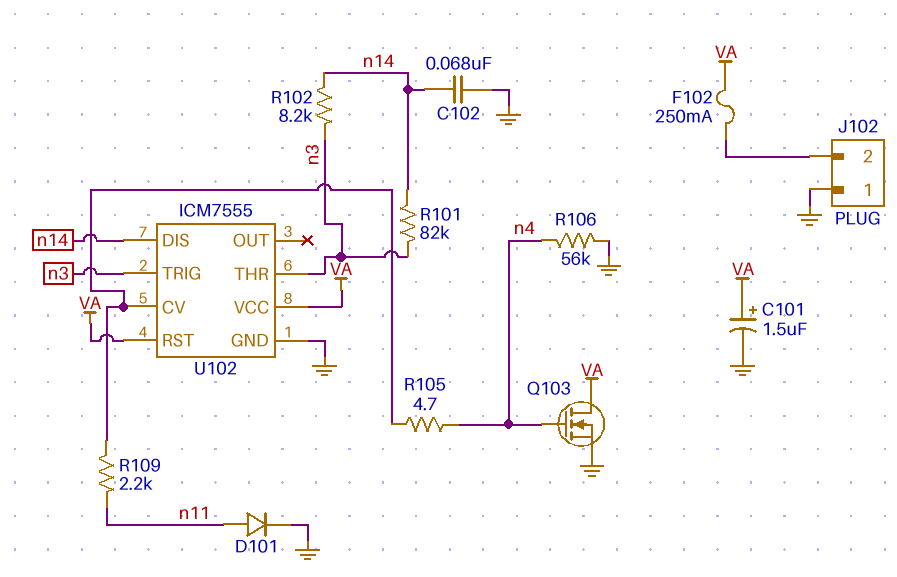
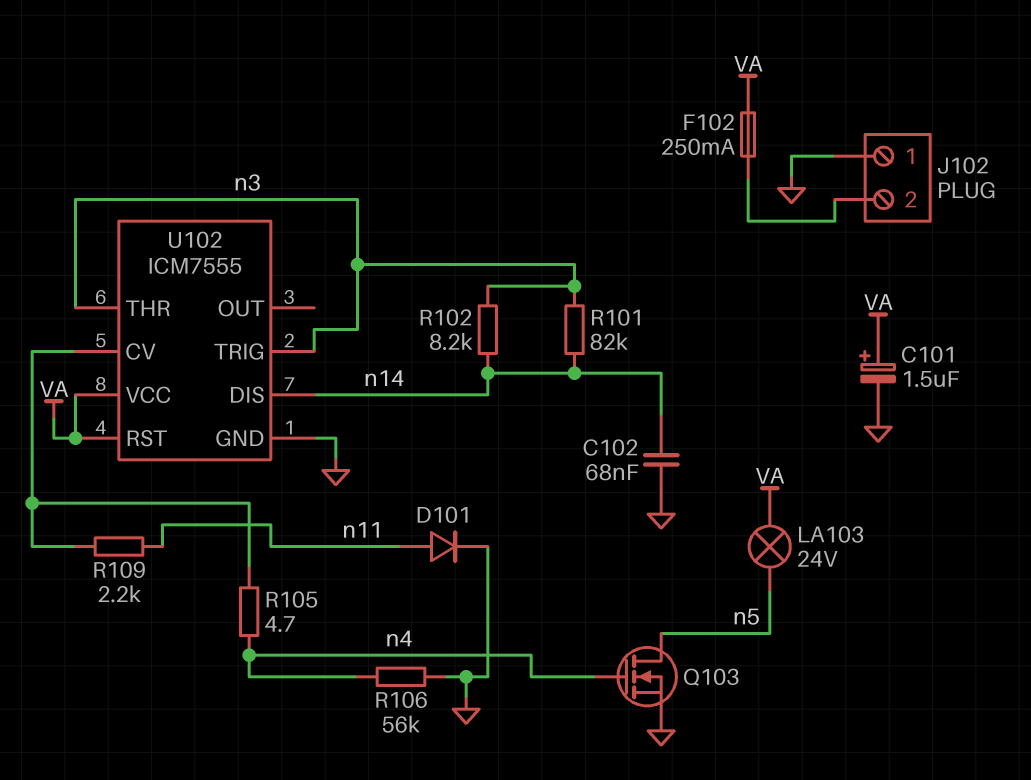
LA103: none -> lamp 24V (VA, n5)
Q103: NMOS (G n4, D VA, S GND) -> NMOS (G n4, D n5, S GND)

